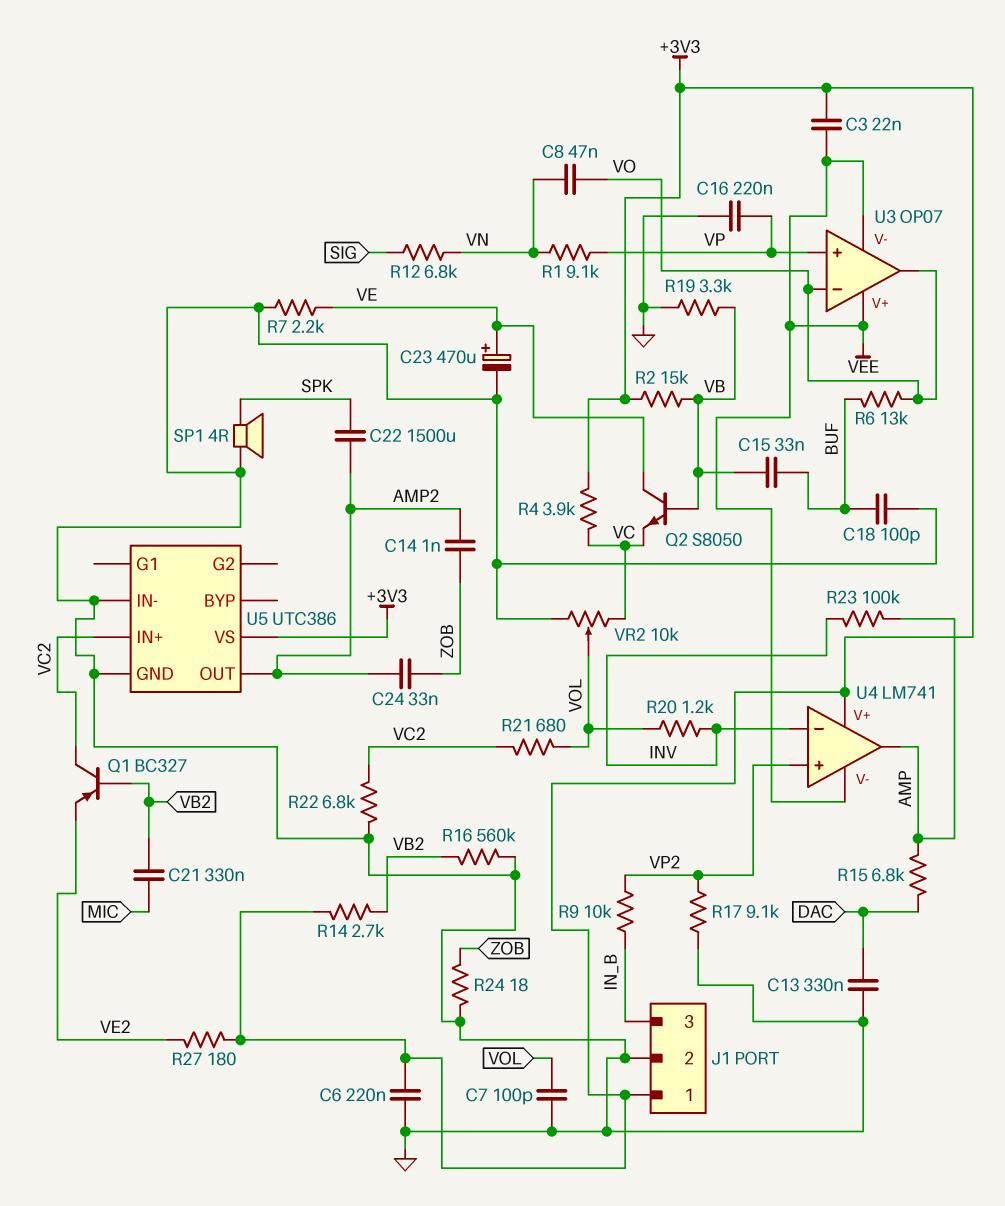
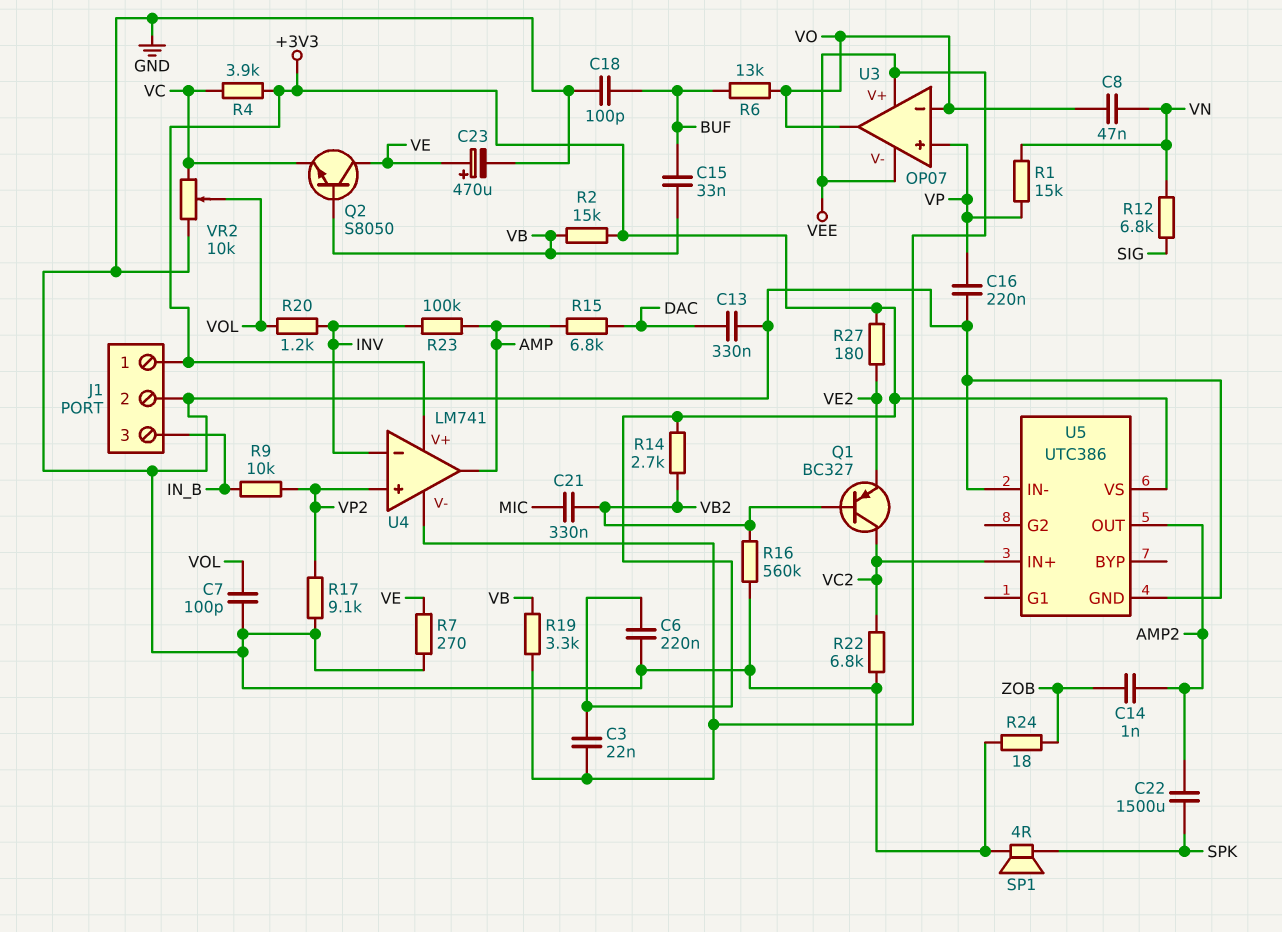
C24: 33nF (AMP2, ZOB) -> none
R1: 9.1k (VN, VP) -> 15k (VN, VP)
R7: 2.2k (GND, VE) -> 270 (GND, VE)
R19: 3.3k (GND, VB) -> 3.3k (VB, VEE)
R21: 680 (VC2, VOL) -> none

